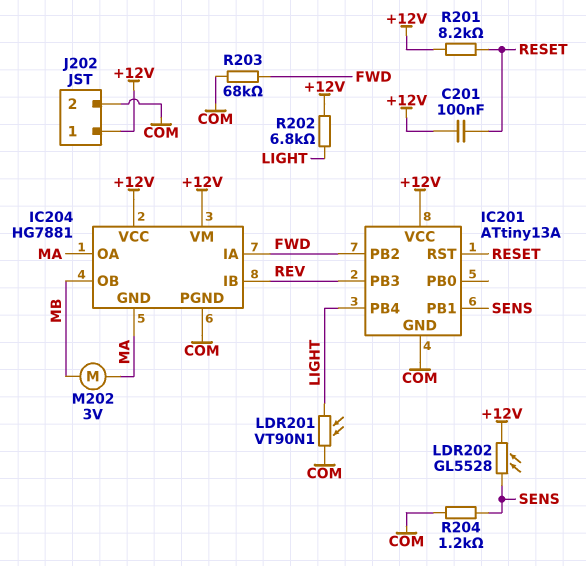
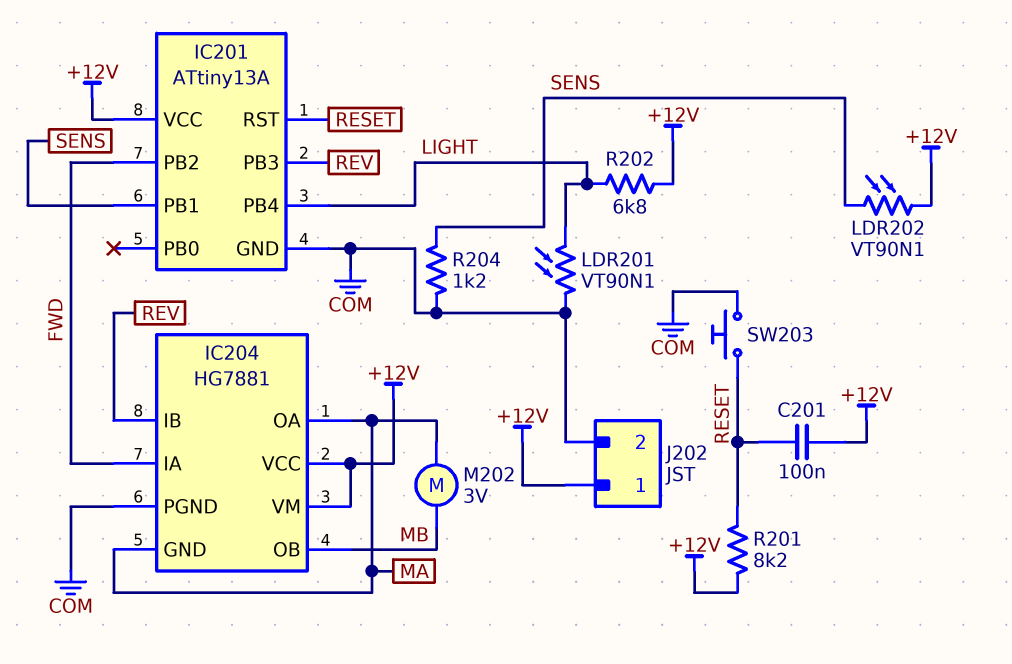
LDR202: GL5528 (+12V, SENS) -> VT90N1 (+12V, SENS)
R203: 68k (COM, FWD) -> none
SW203: none -> button (COM, RESET)

